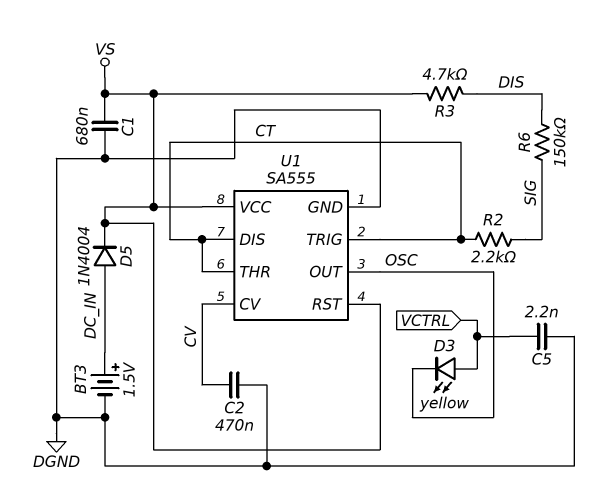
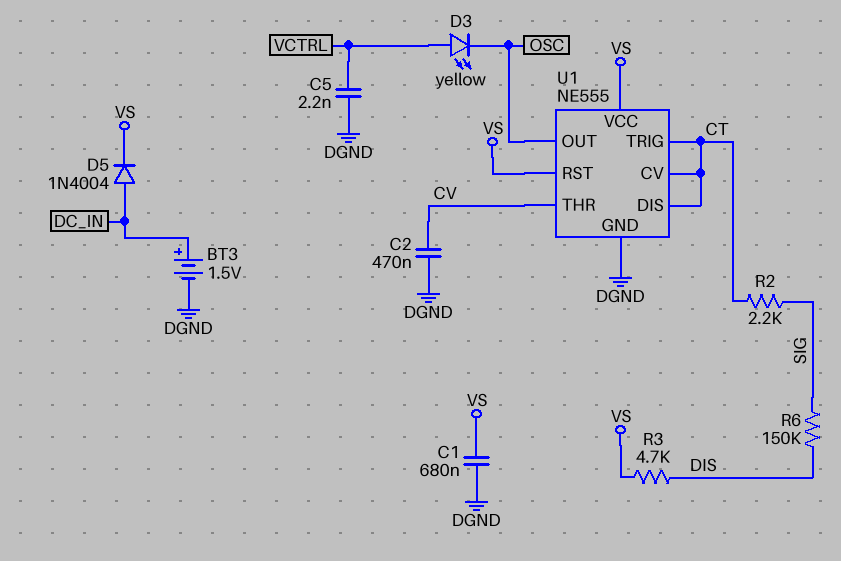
U1: SA555 -> NE555
U1 pin CV: CV -> CT
U1 pin THR: CT -> CV

